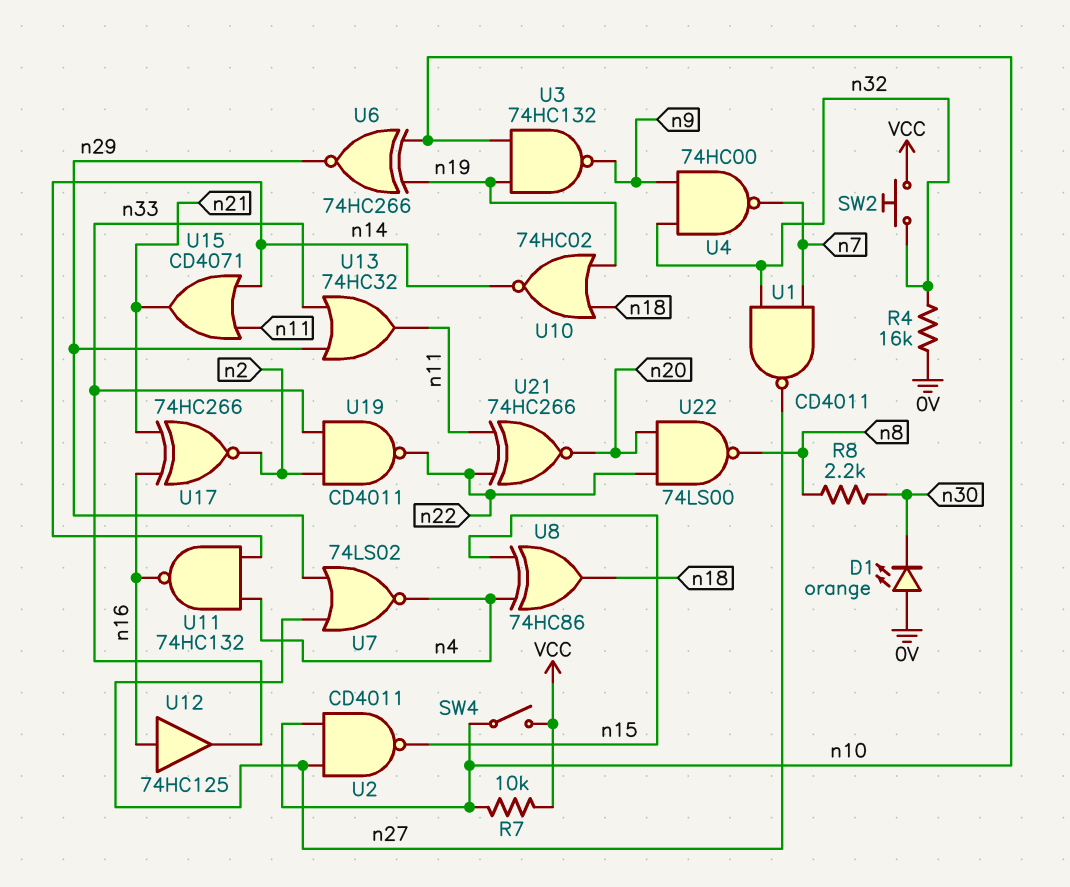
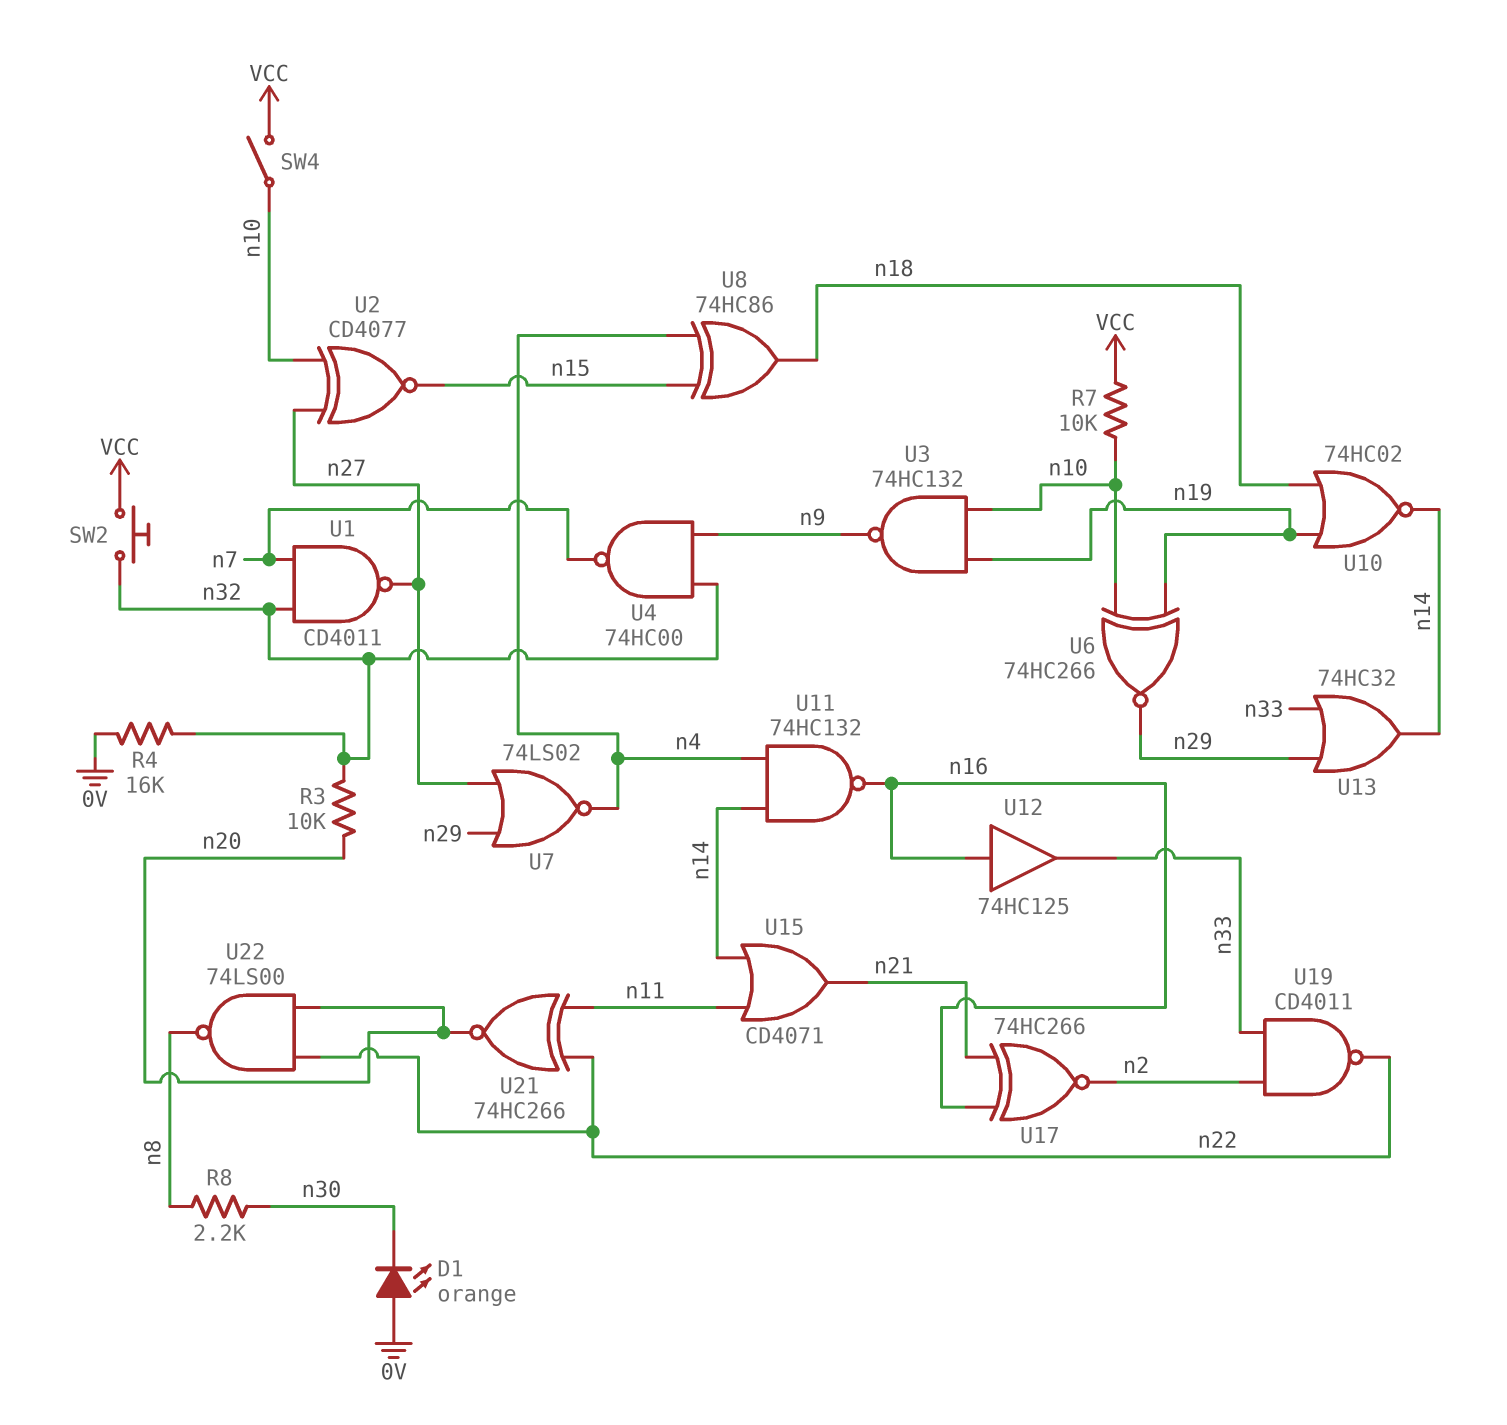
R3: none -> 10k (n20, n32)
U2: NAND CD4011 (in n10, in n27, out n15) -> XNOR CD4077 (in n10, in n27, out n15)
U13: OR 74HC32 (in n29, in n33, out n11) -> OR 74HC32 (in n29, in n33, out n14)

